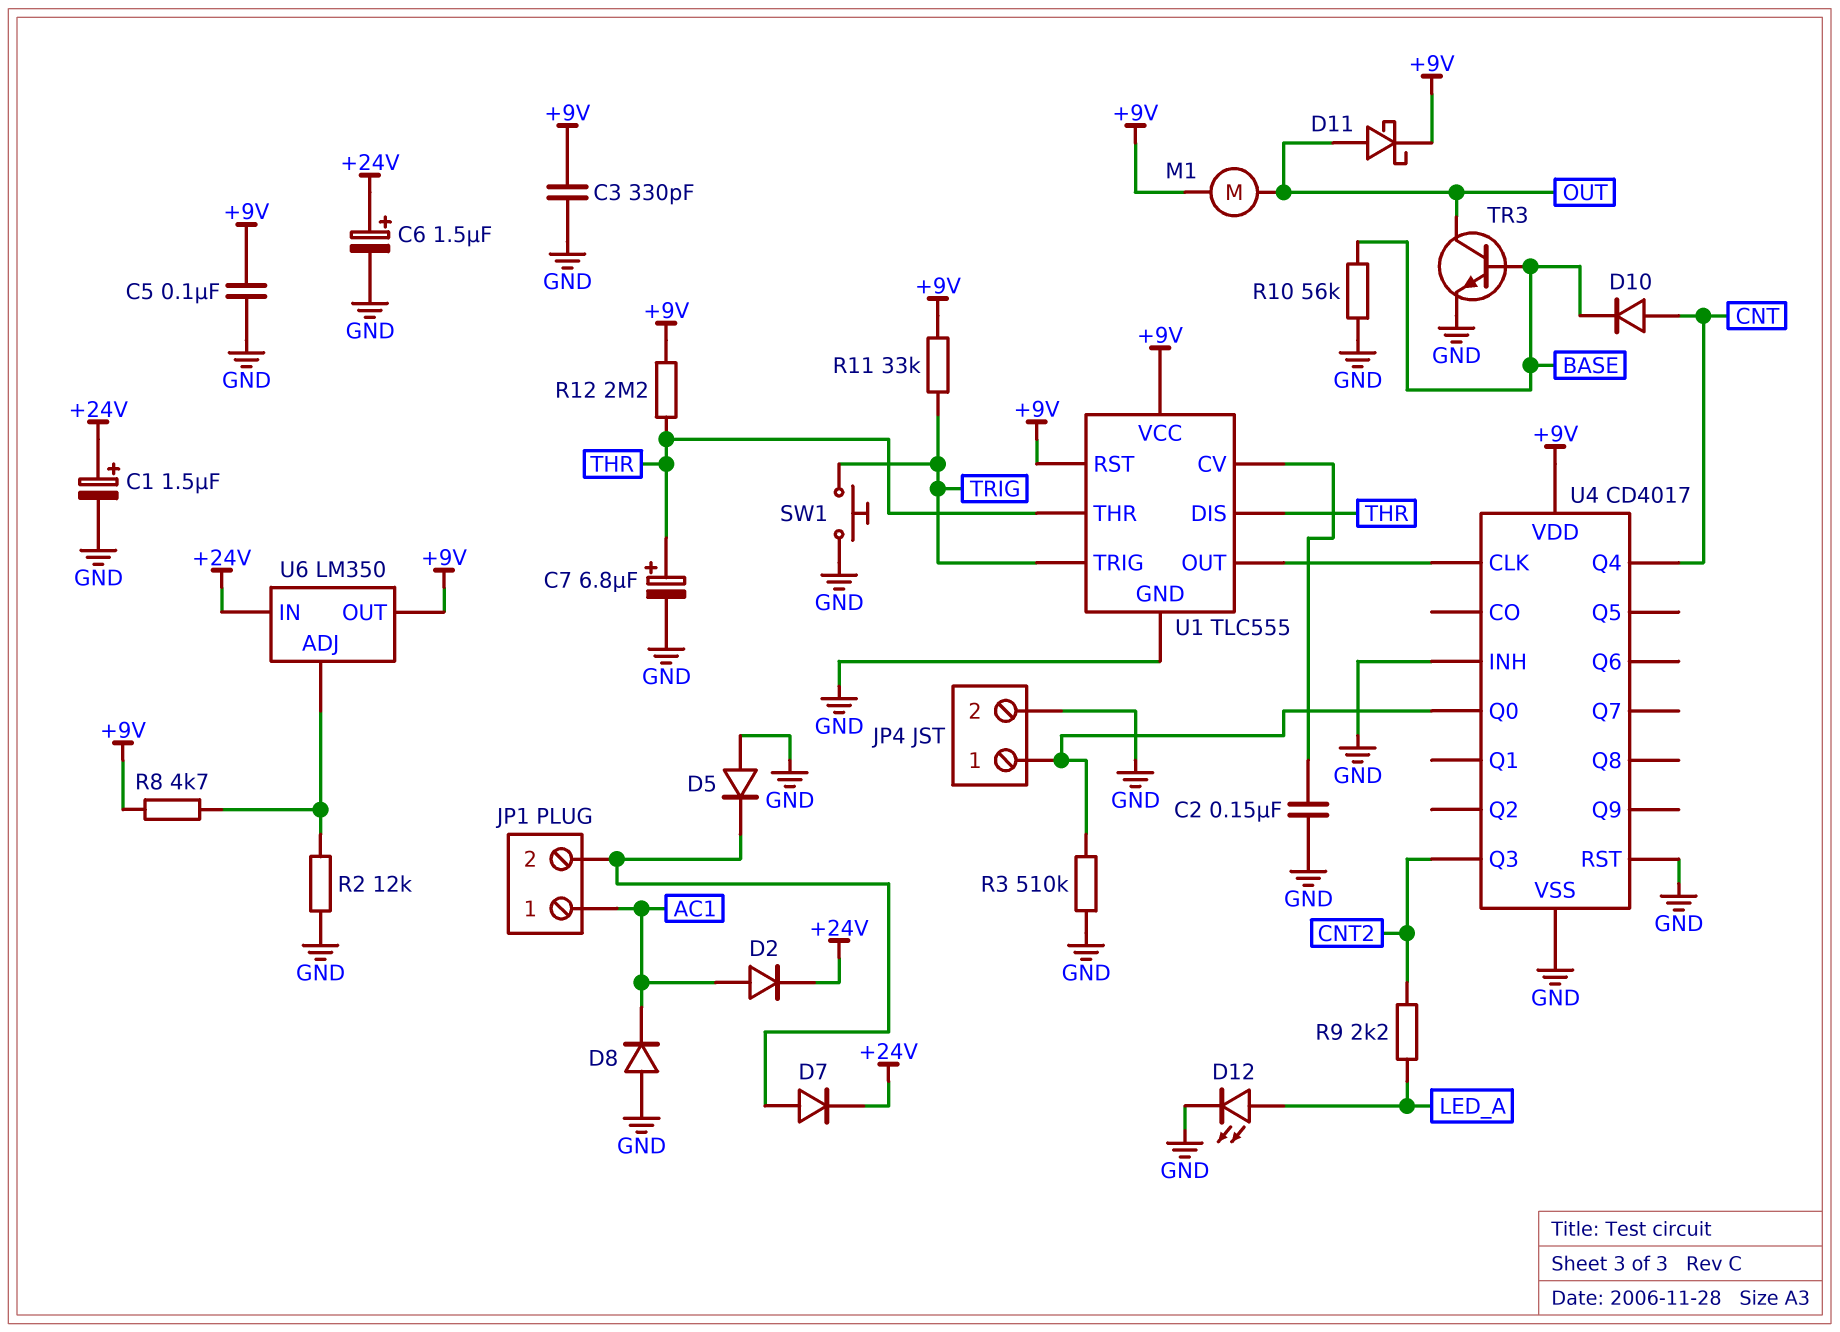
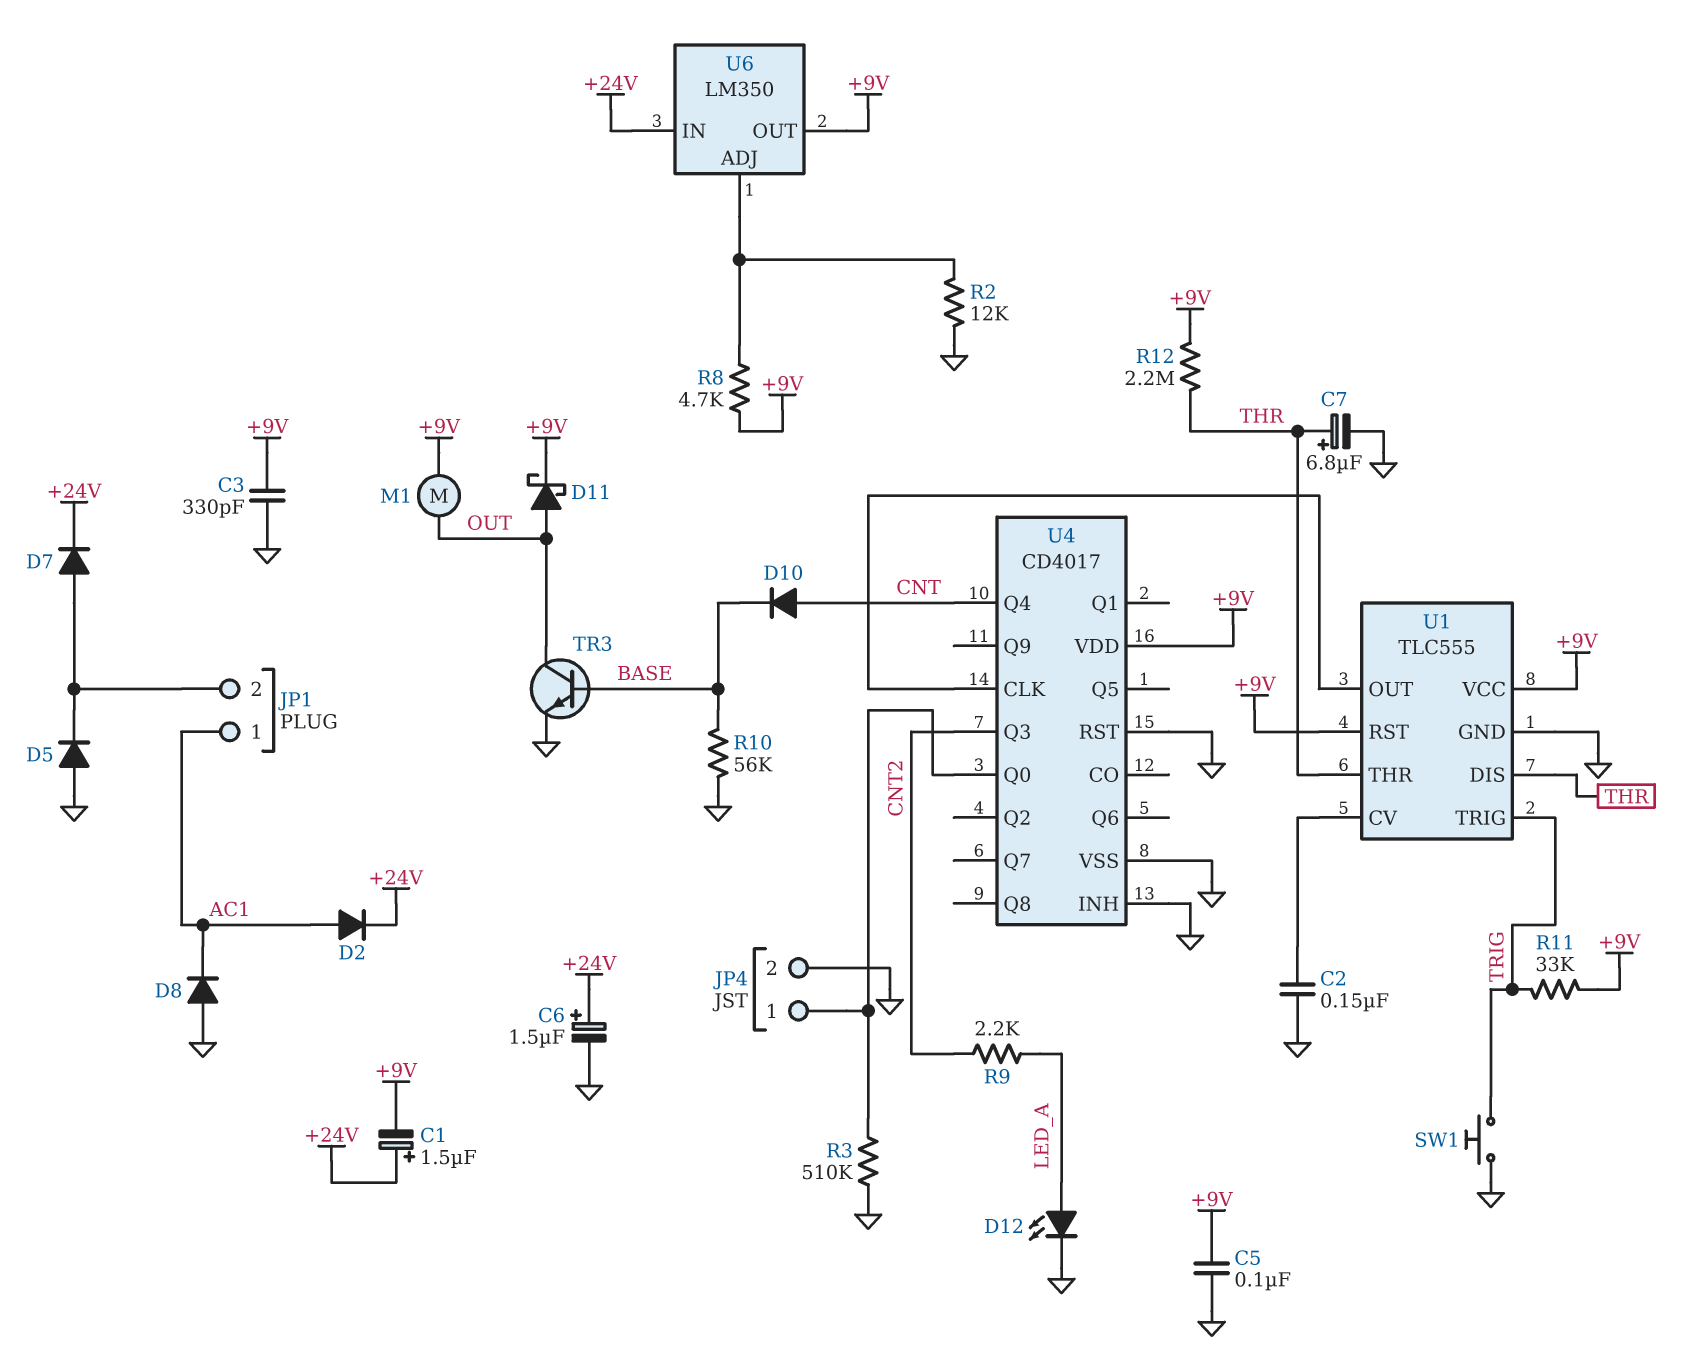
C1: 1.5uF (plus +24V, minus GND) -> 1.5uF (plus +24V, minus +9V)

